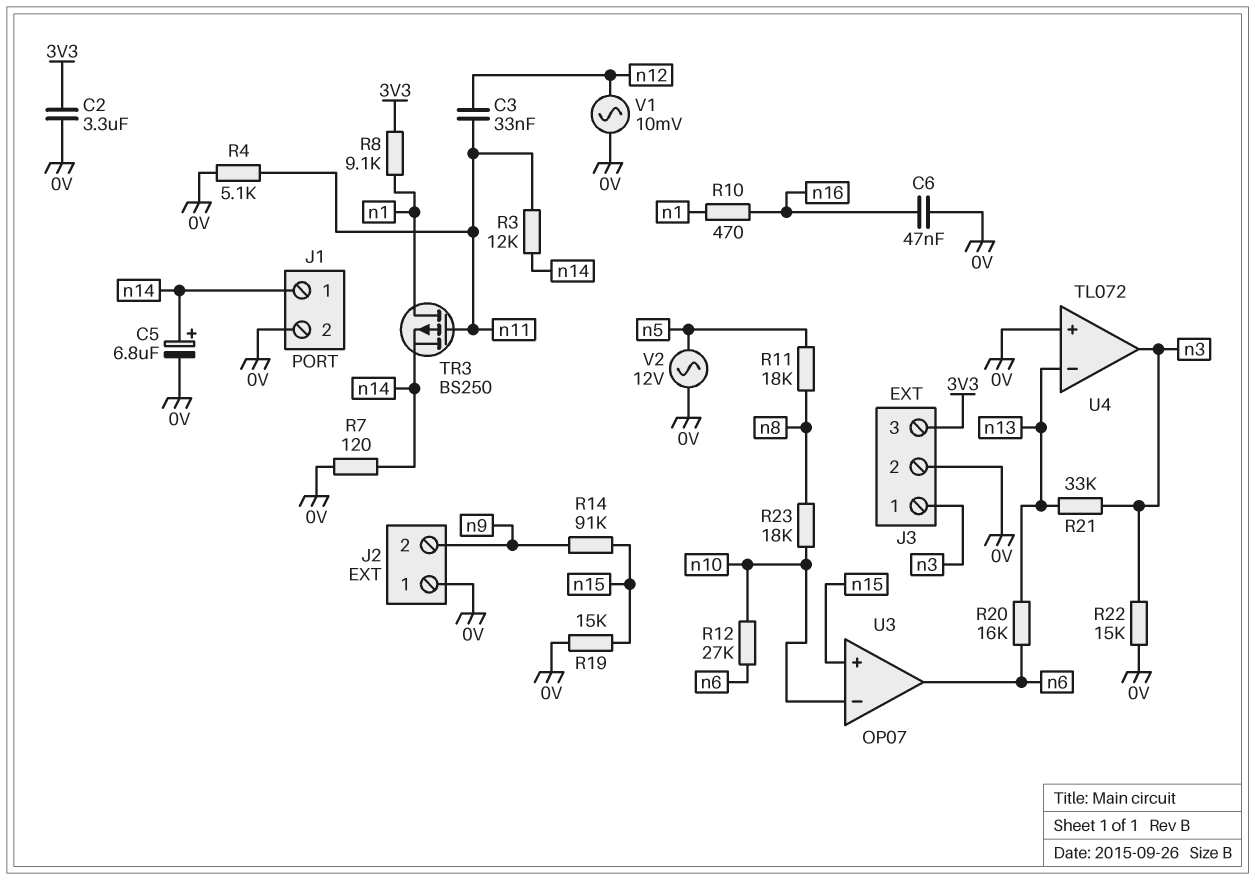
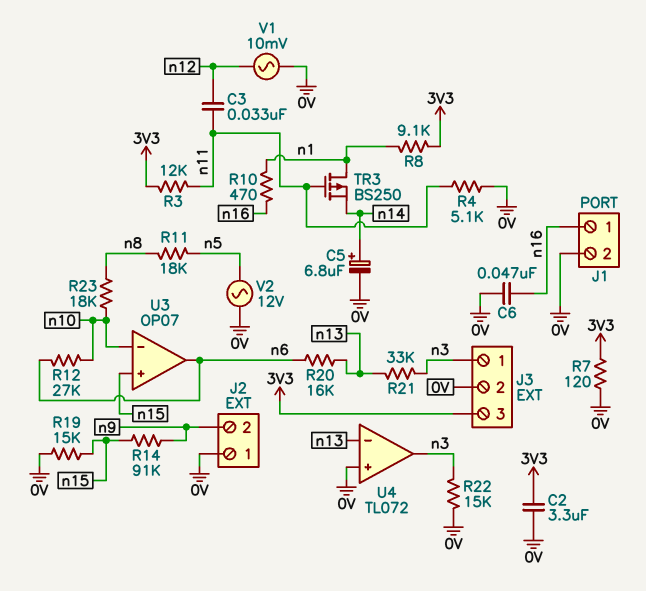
J1 pin 1: n14 -> n16
R3: 12k (n11, n14) -> 12k (3V3, n11)
R7: 120 (0V, n14) -> 120 (0V, 3V3)

